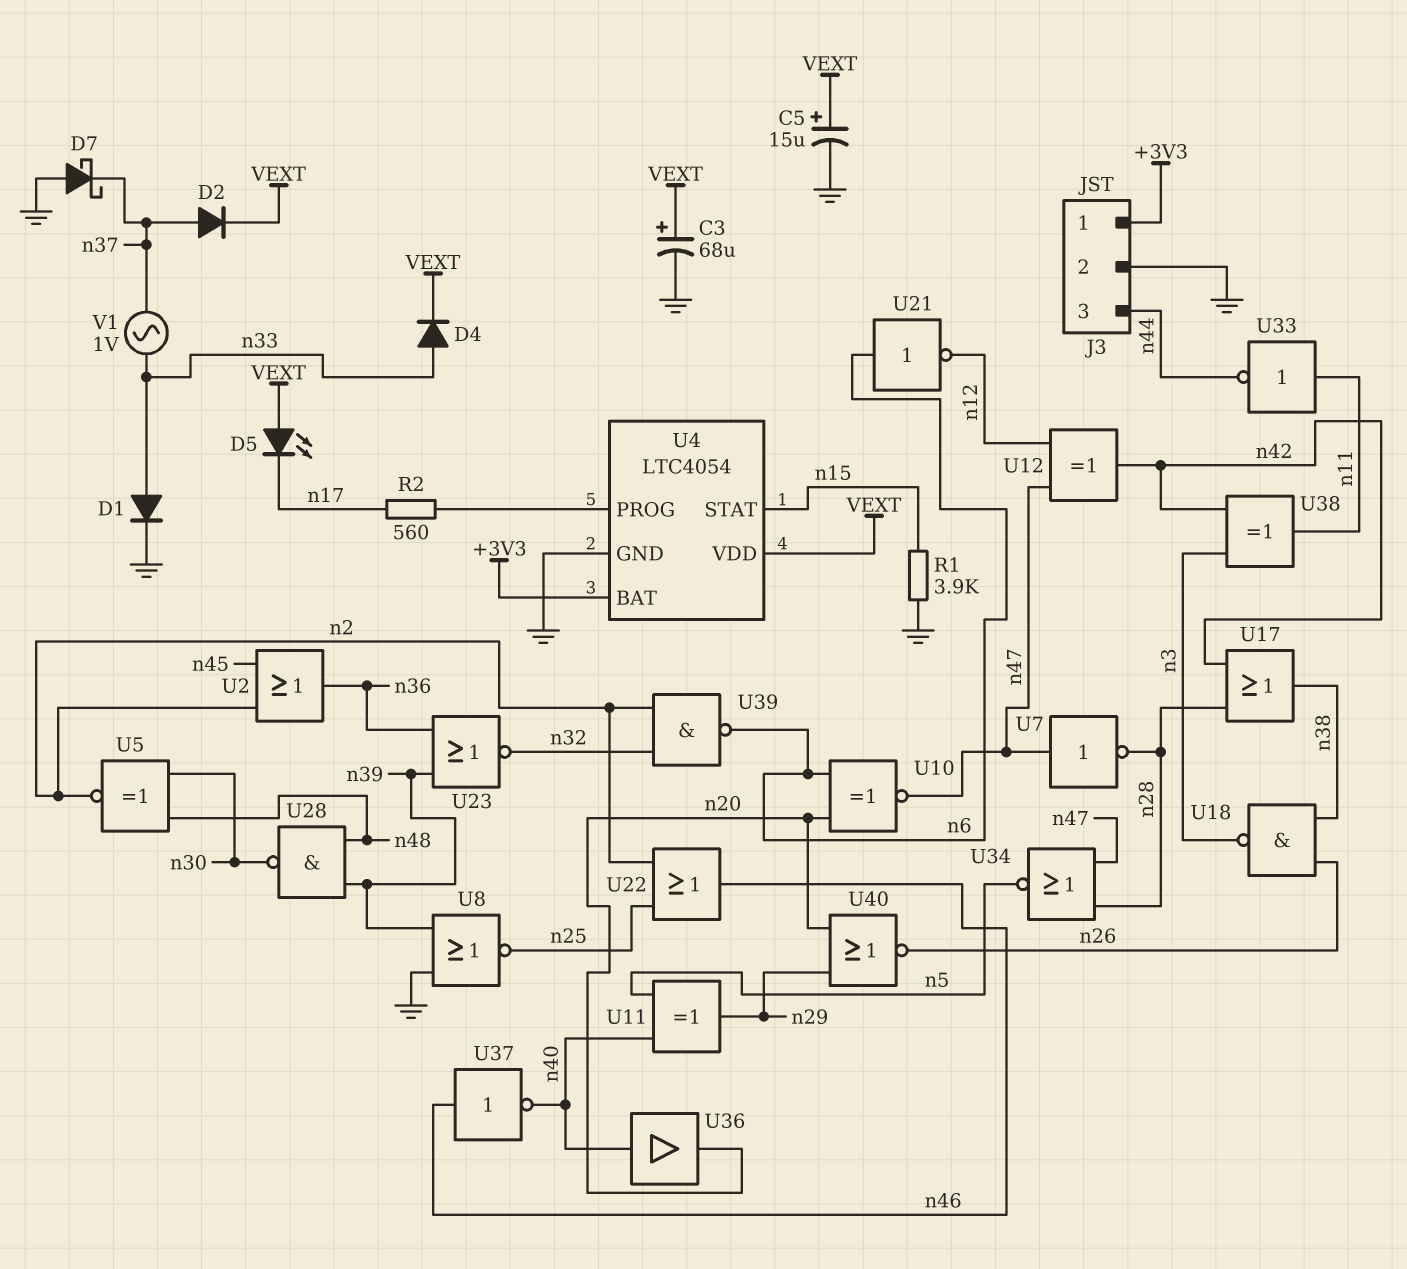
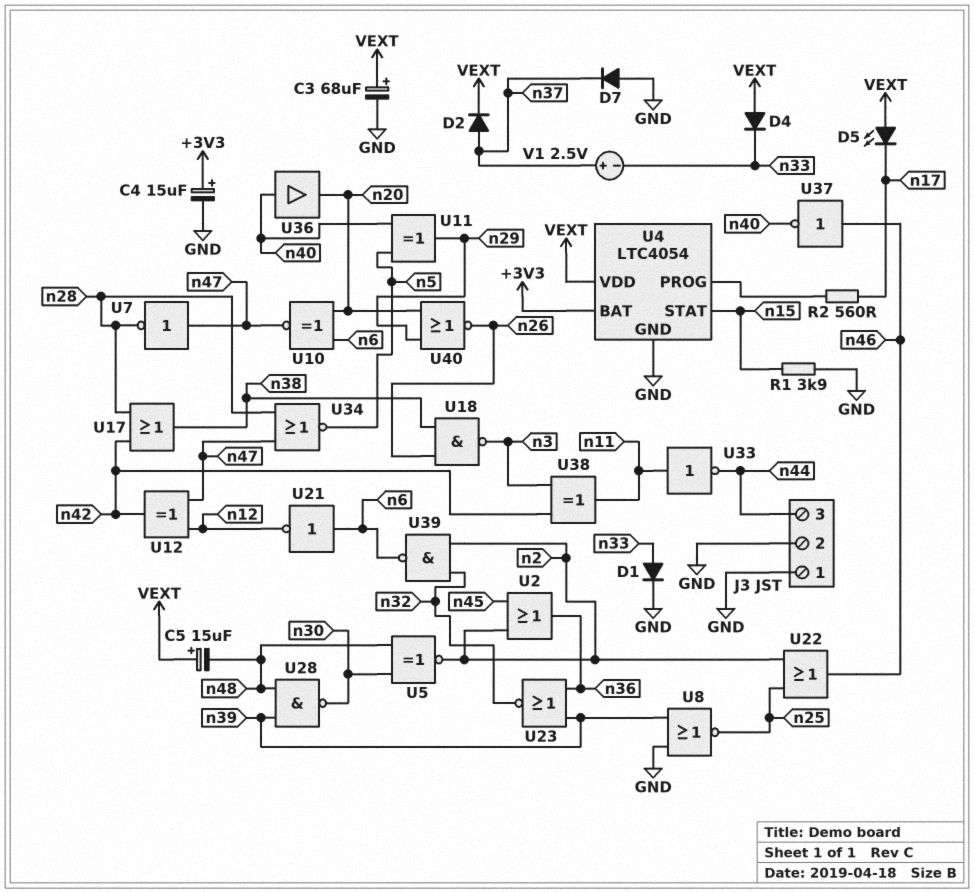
C4: none -> 15uF (plus +3V3, minus GND)
C5: 15uF (plus VEXT, minus GND) -> 15uF (plus VEXT, minus n48)
D4: diode (A n33, K VEXT) -> diode (A VEXT, K n33)
D7: schottky (A GND, K n37) -> diode (A GND, K n37)
J3 pin 1: +3V3 -> GND
V1: AC 1V (n33, n37) -> 2.5V (plus n37, minus n33)

